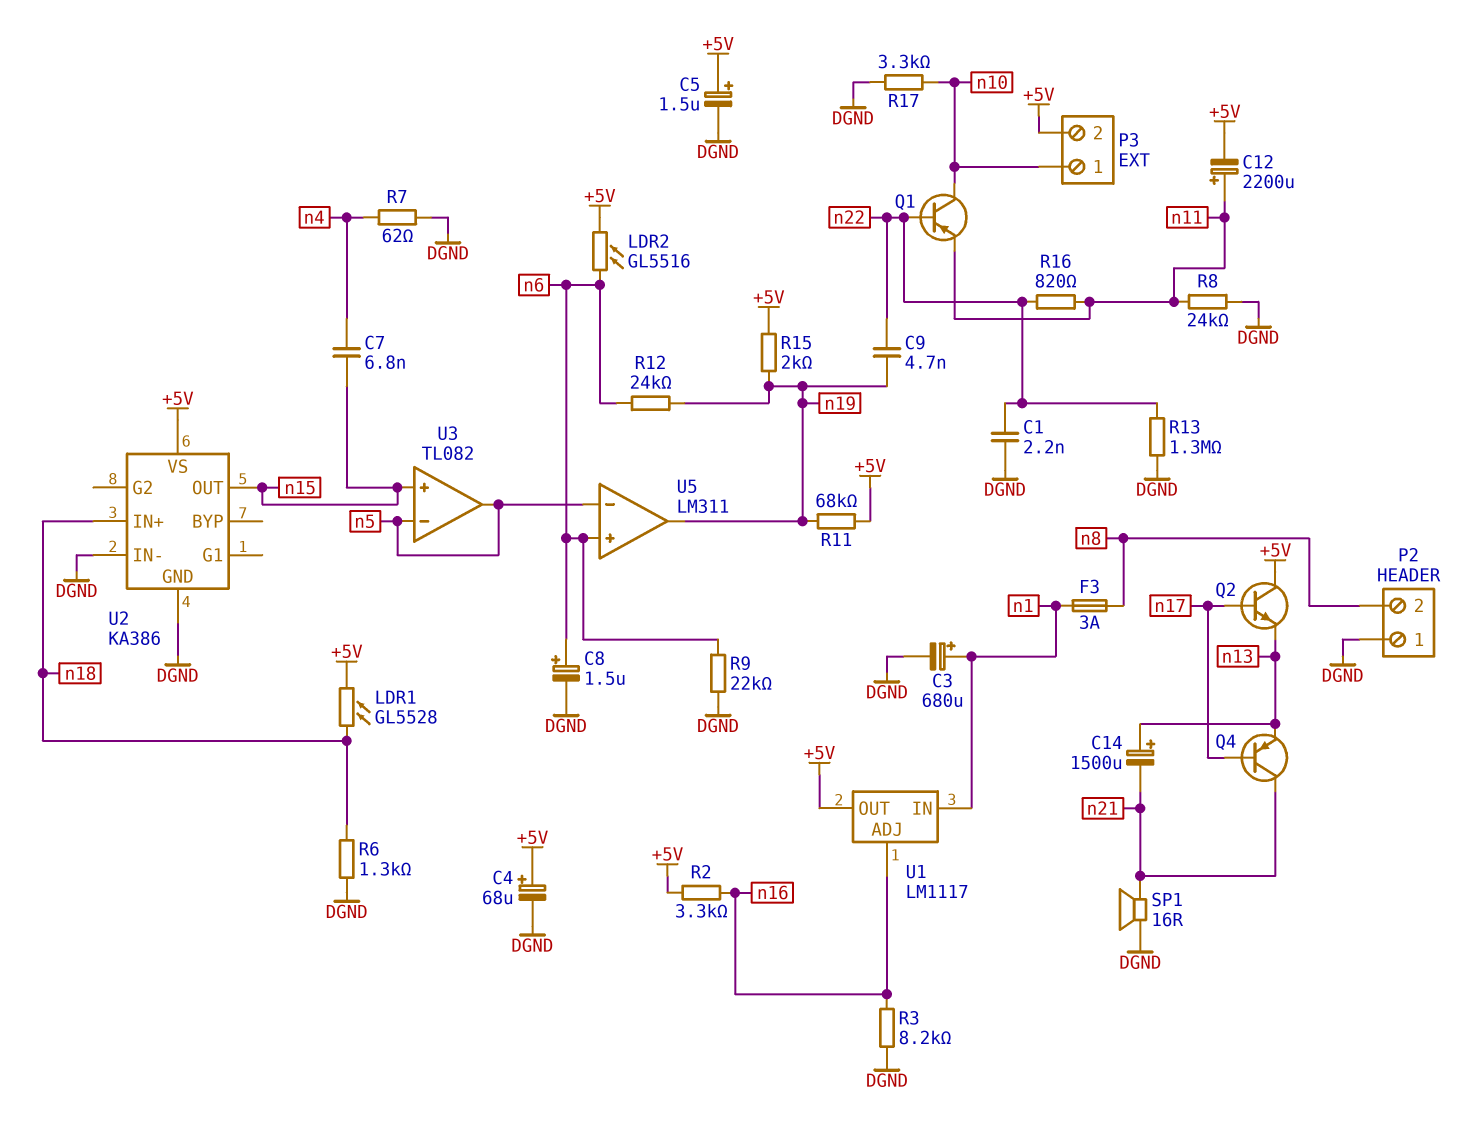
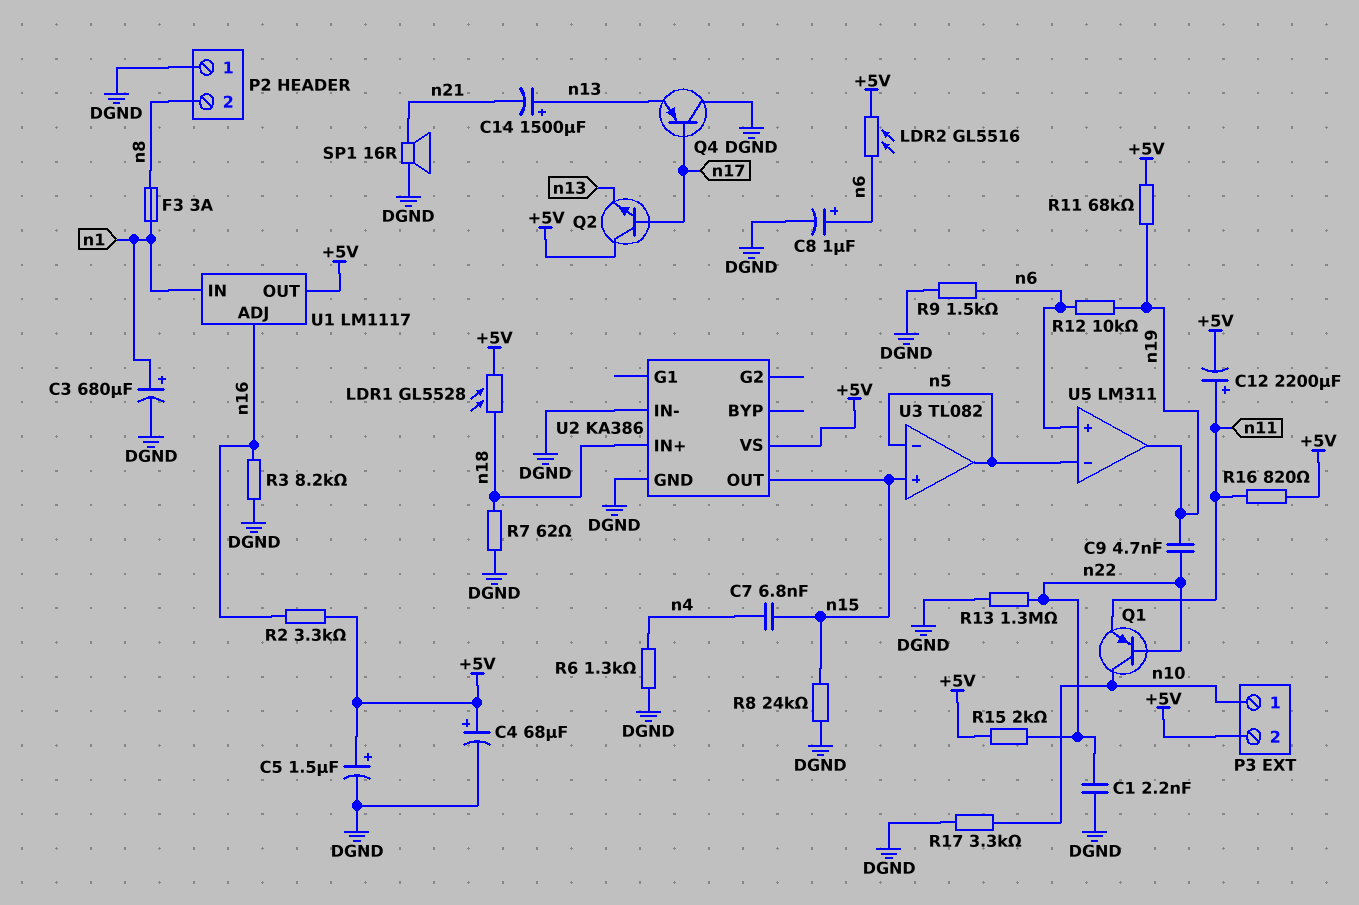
C8: 1.5uF (plus n6, minus DGND) -> 1uF (plus n6, minus DGND)
Q4: PNP (B n17, C n21, E n13) -> PNP (B n17, C DGND, E n13)
R6: 1.3k (DGND, n18) -> 1.3k (DGND, n4)
R7: 62 (DGND, n4) -> 62 (DGND, n18)
R8: 24k (DGND, n11) -> 24k (DGND, n15)
R9: 22k (DGND, n6) -> 1.5k (DGND, n6)
R12: 24k (n6, n19) -> 10k (n6, n19)
R15: 2k (+5V, n19) -> 2k (+5V, n22)
R16: 820 (n11, n22) -> 820 (+5V, n11)

